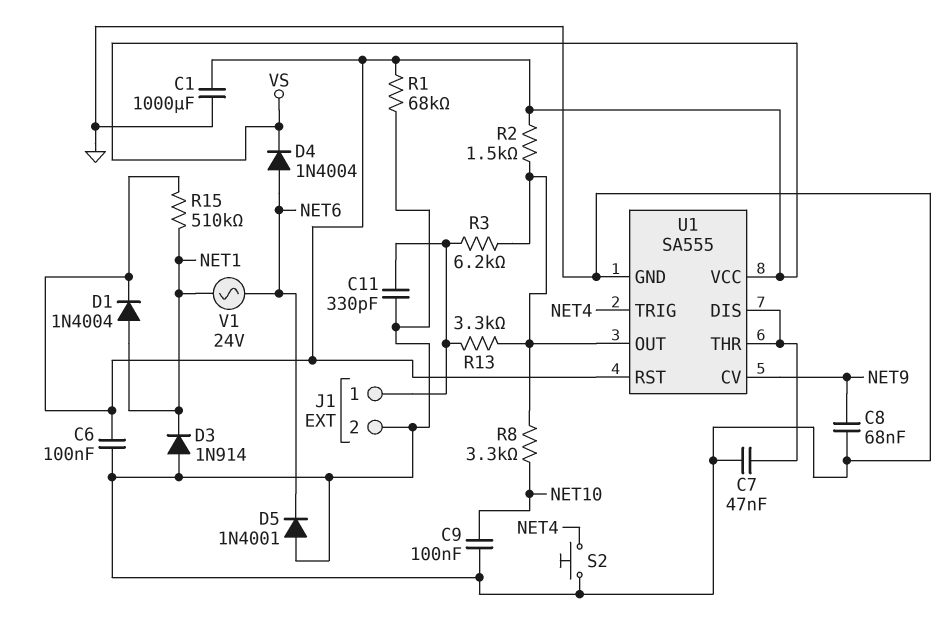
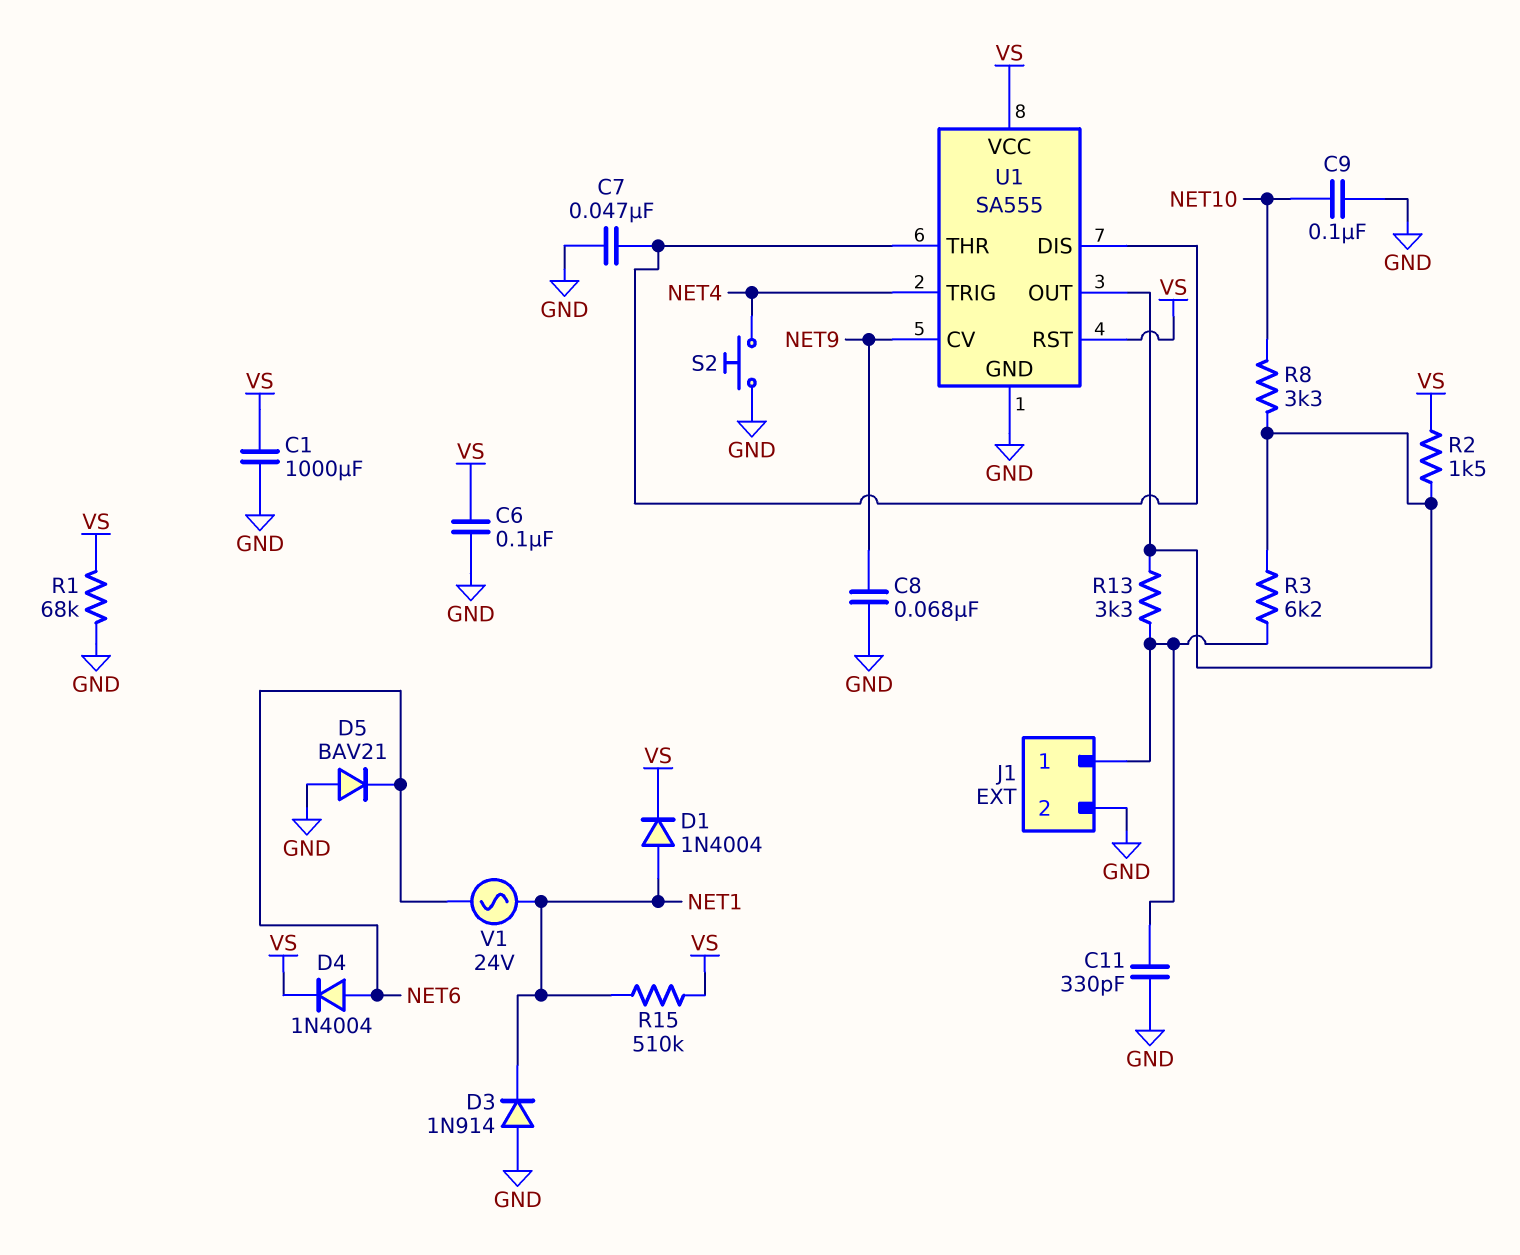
D5: diode 1N4001 (A GND, K NET6) -> diode BAV21 (A GND, K NET6)

